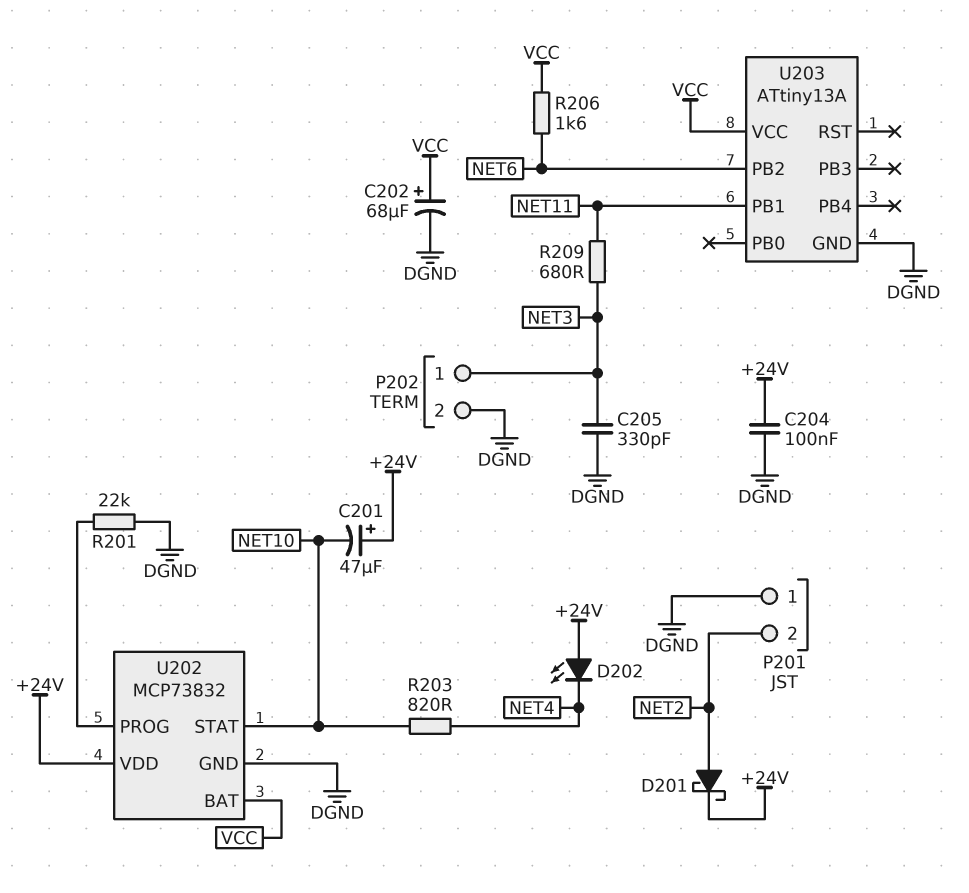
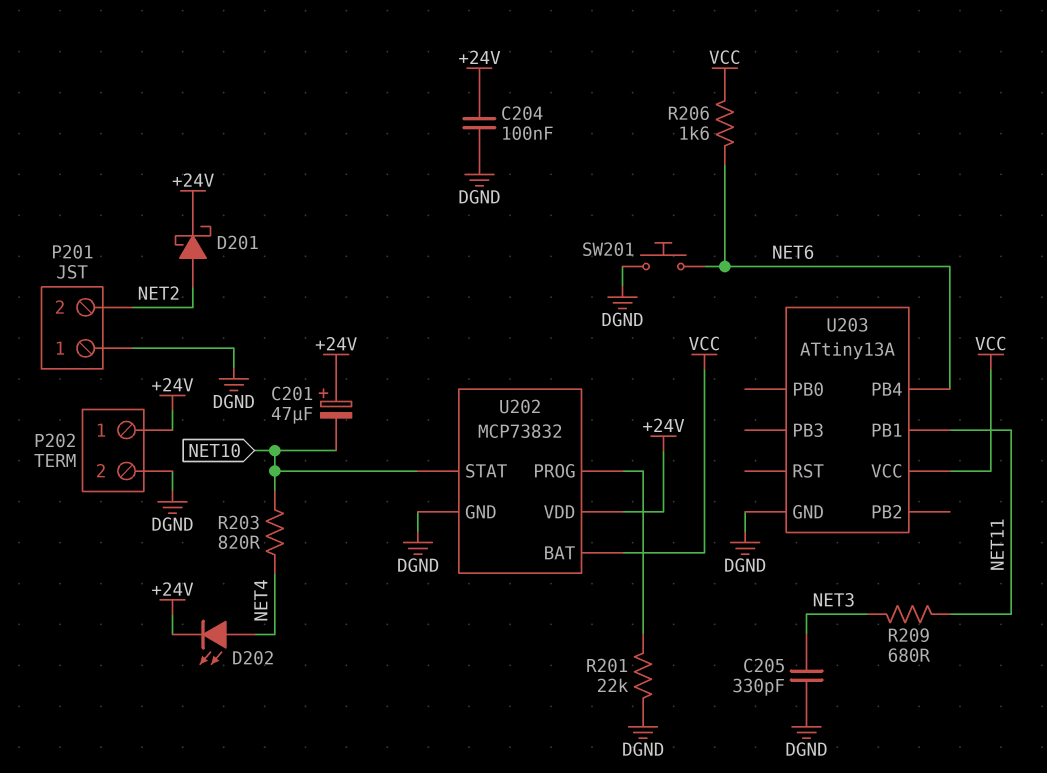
C202: 68uF (plus VCC, minus DGND) -> none
D202: LED (A +24V, K NET4) -> LED (A NET4, K +24V)
P202 pin 1: NET3 -> +24V
SW201: none -> button (DGND, NET6)
U203 pin PB2: NET6 -> none
U203 pin PB4: none -> NET6

